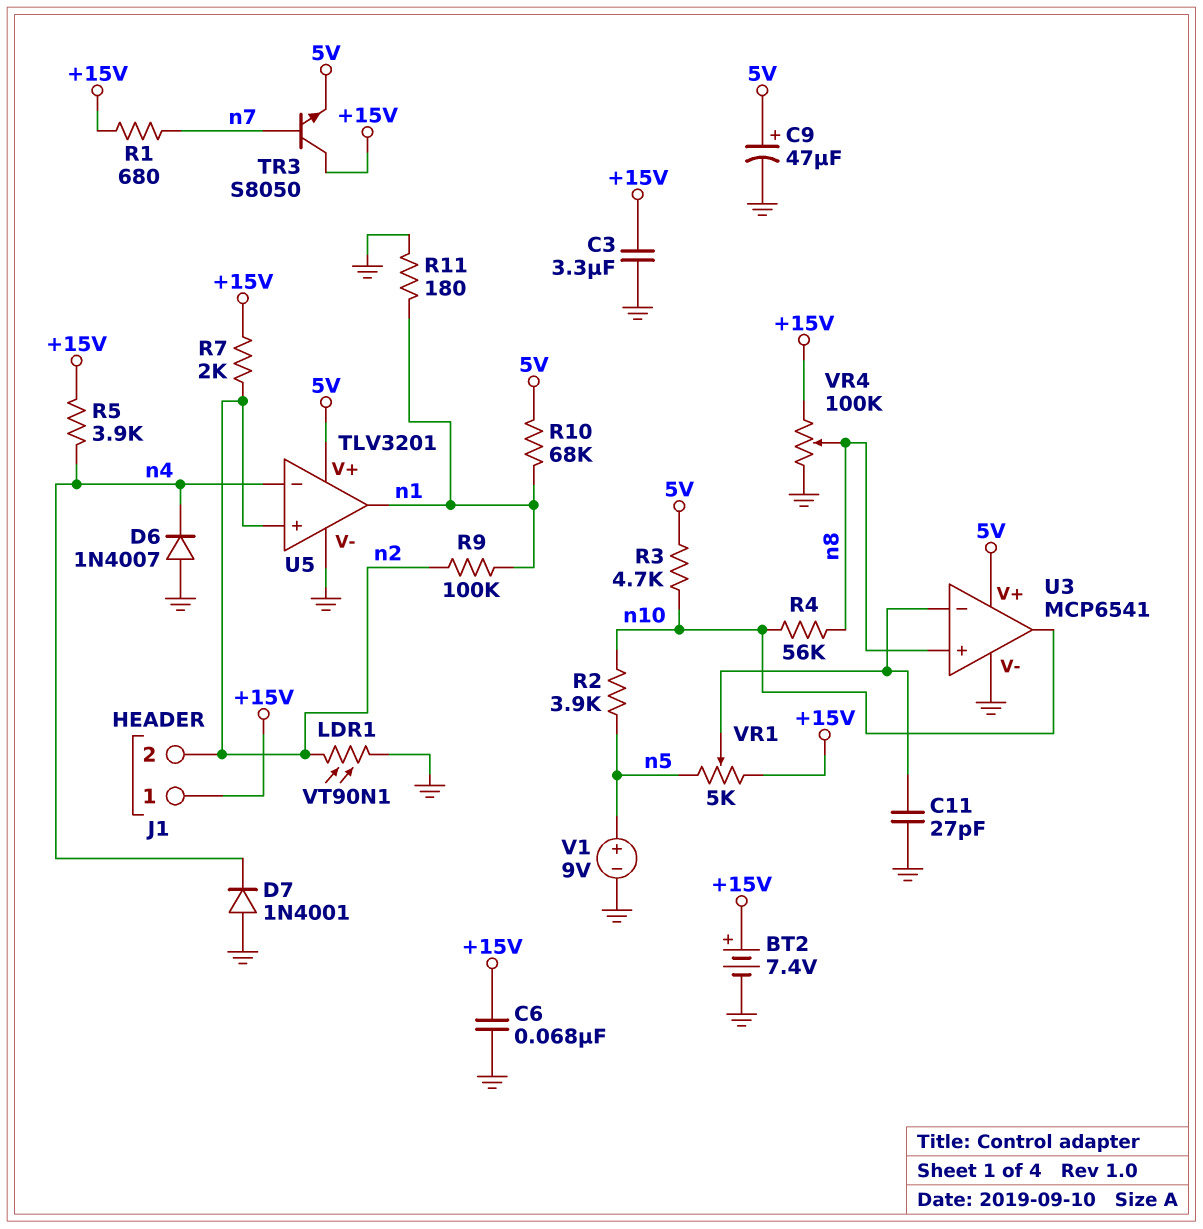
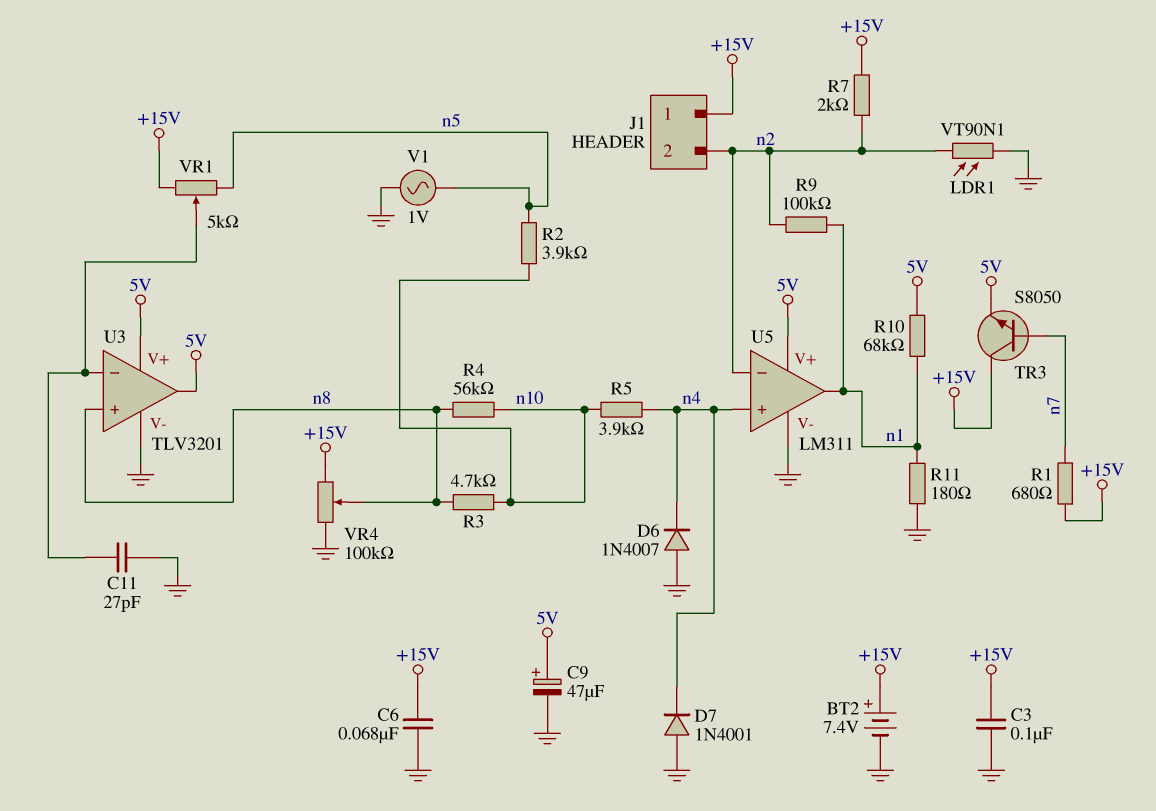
C3: 3.3uF (+15V, GND) -> 100nF (+15V, GND)
R3: 4.7k (5V, n10) -> 4.7k (n8, n10)
R5: 3.9k (+15V, n4) -> 3.9k (n4, n10)
U3: MCP6541 -> TLV3201
U3 pin out: n10 -> 5V
U5: TLV3201 -> LM311
U5 pin in+: n2 -> n4
U5 pin in-: n4 -> n2
V1: 9V (plus n5, minus GND) -> AC 1V (GND, n5)

